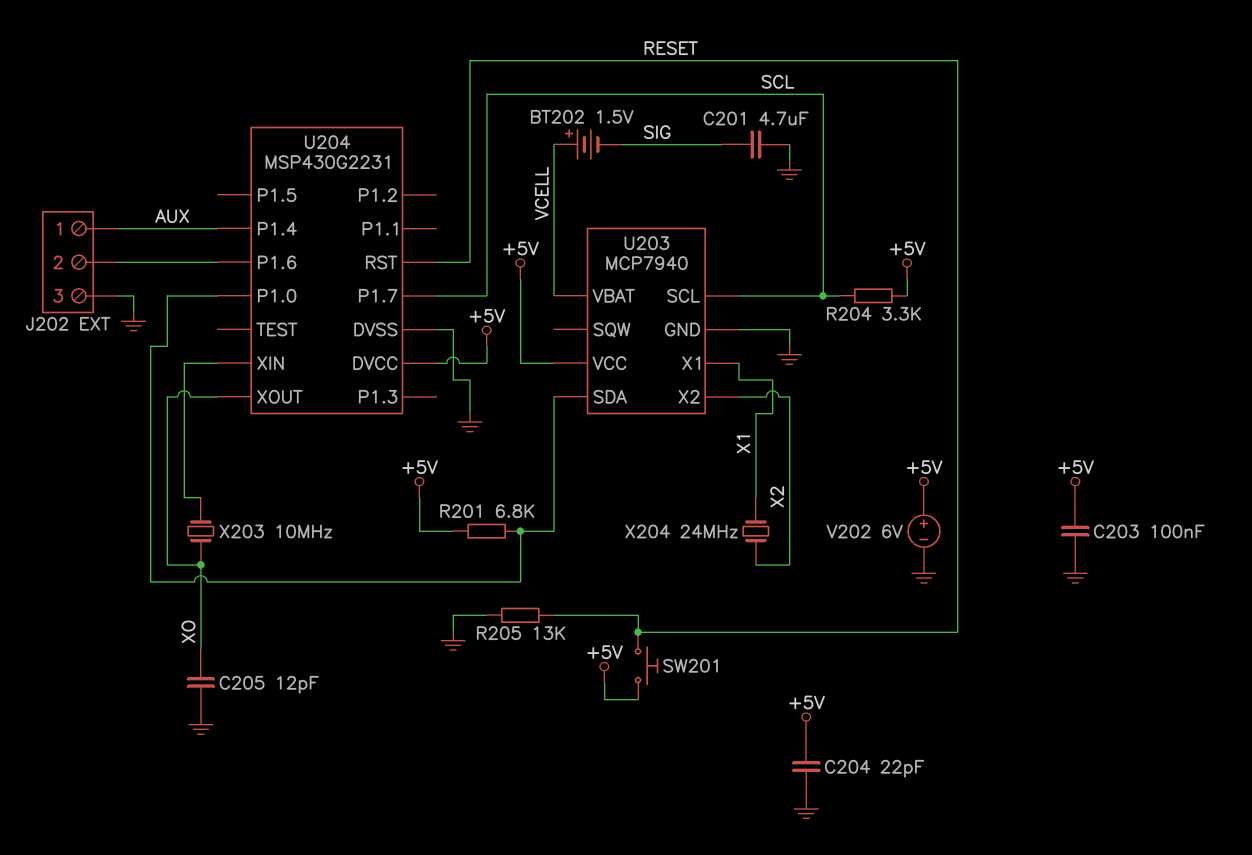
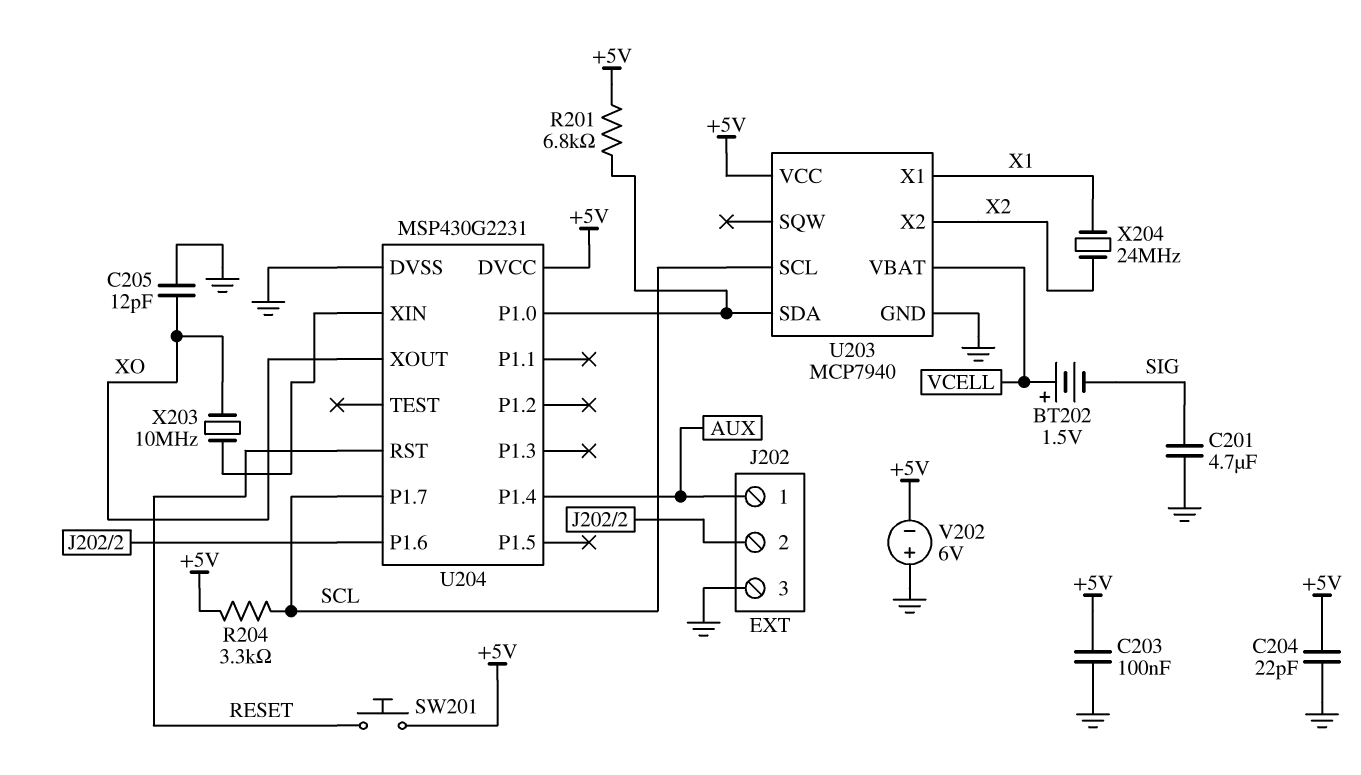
R205: 13k (GND, RESET) -> none
V202: 6V (plus +5V, minus GND) -> 6V (plus GND, minus +5V)

